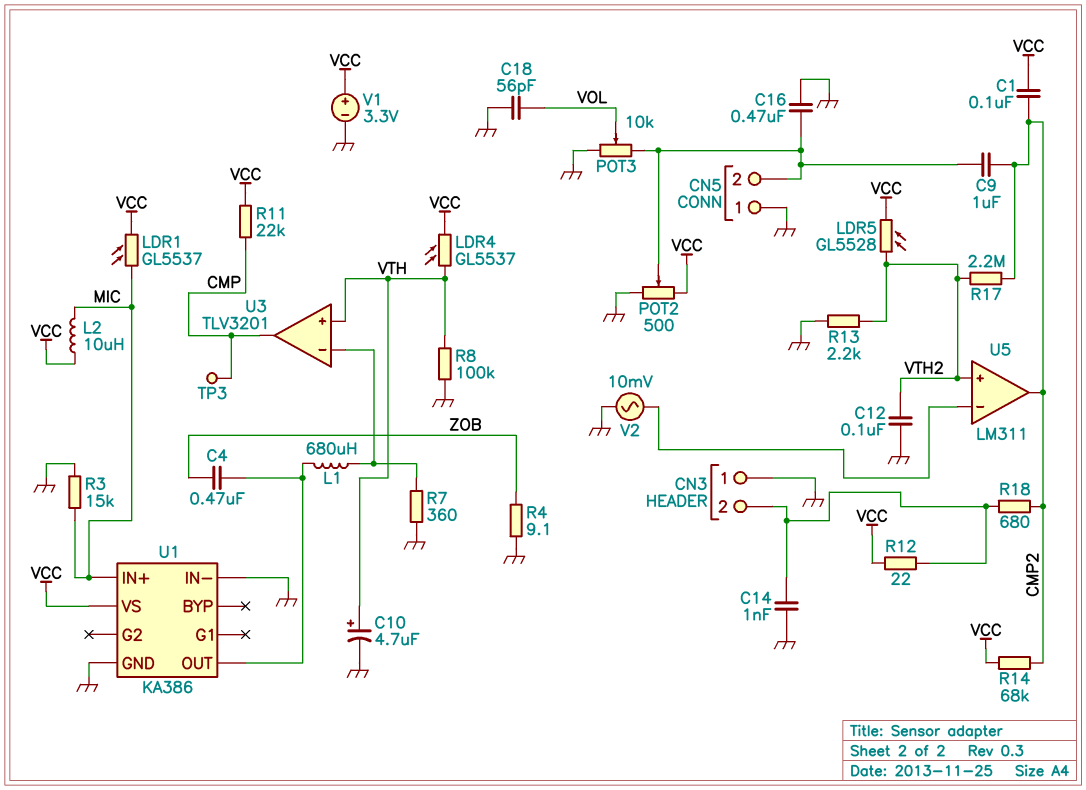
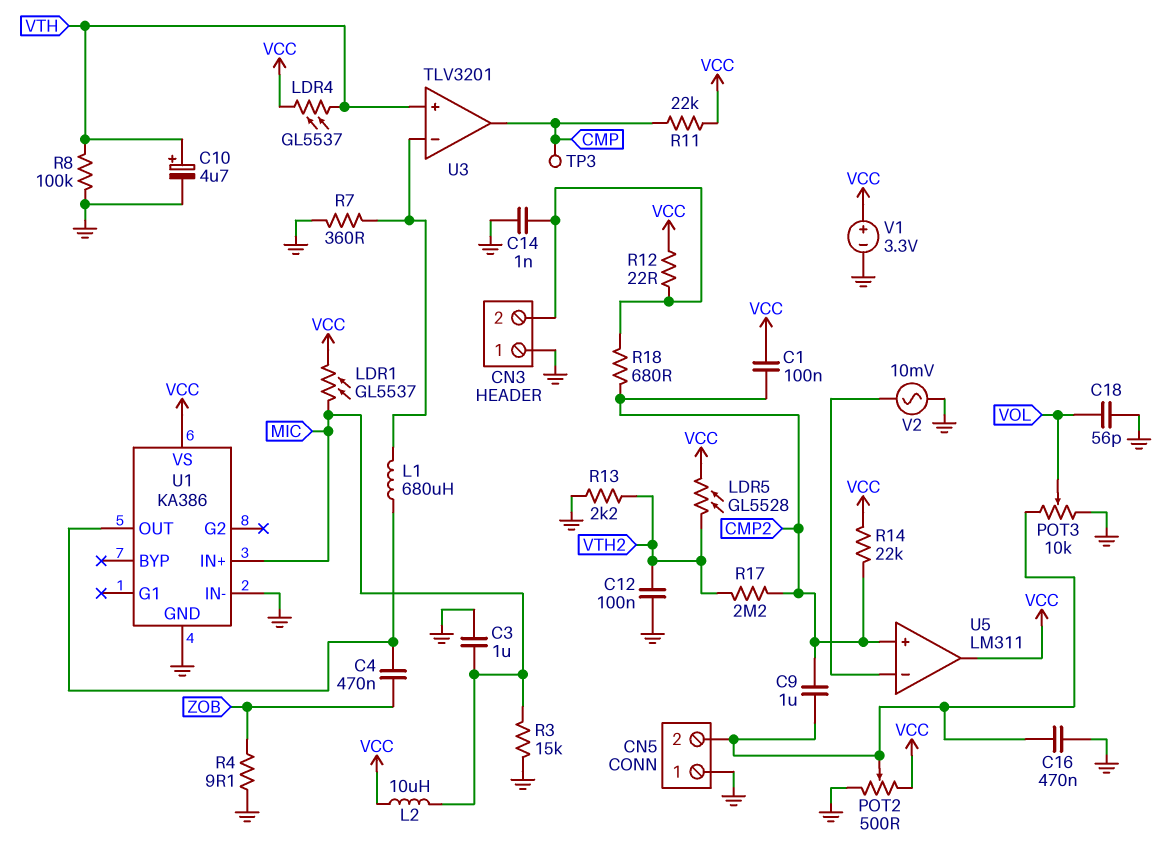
C3: none -> 1uF (GND, MIC)
R14: 68k (CMP2, VCC) -> 22k (CMP2, VCC)
U5 pin in+: VTH2 -> CMP2
U5 pin out: CMP2 -> VCC

